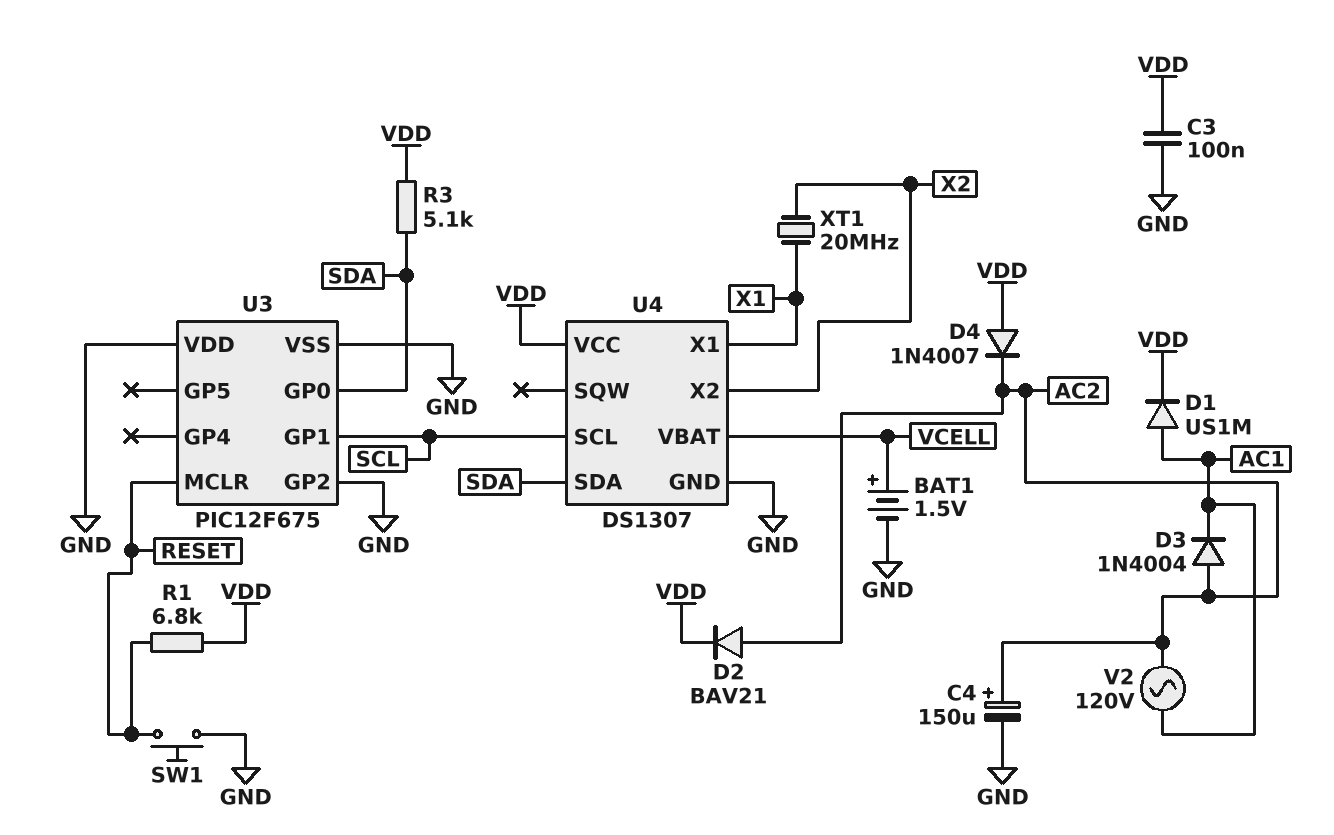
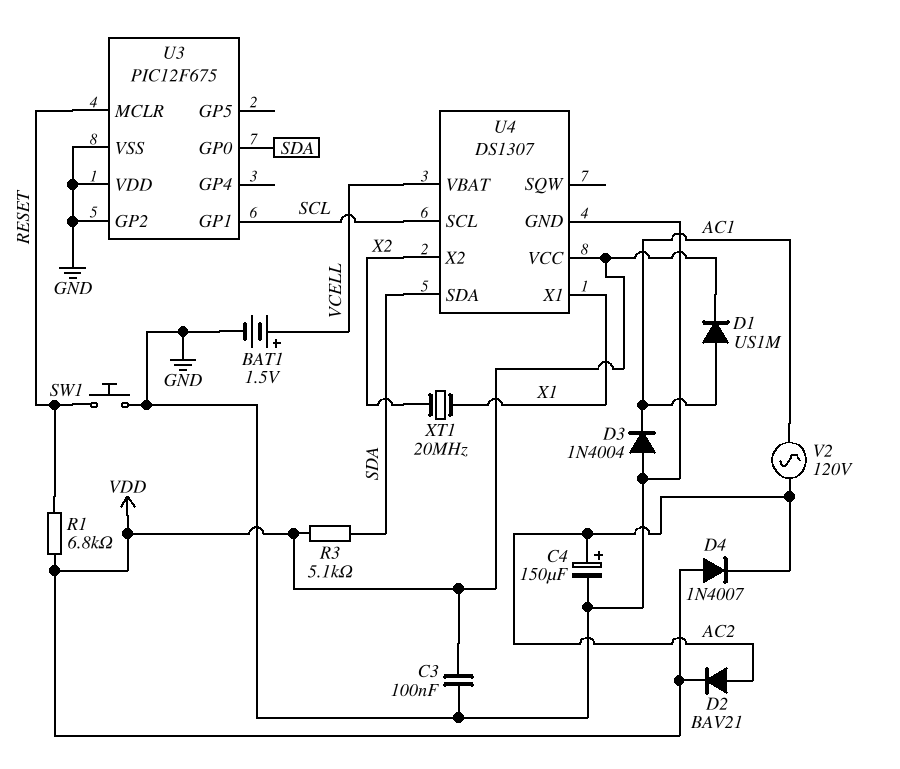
D3: diode 1N4004 (A AC2, K AC1) -> diode 1N4004 (A GND, K AC1)

